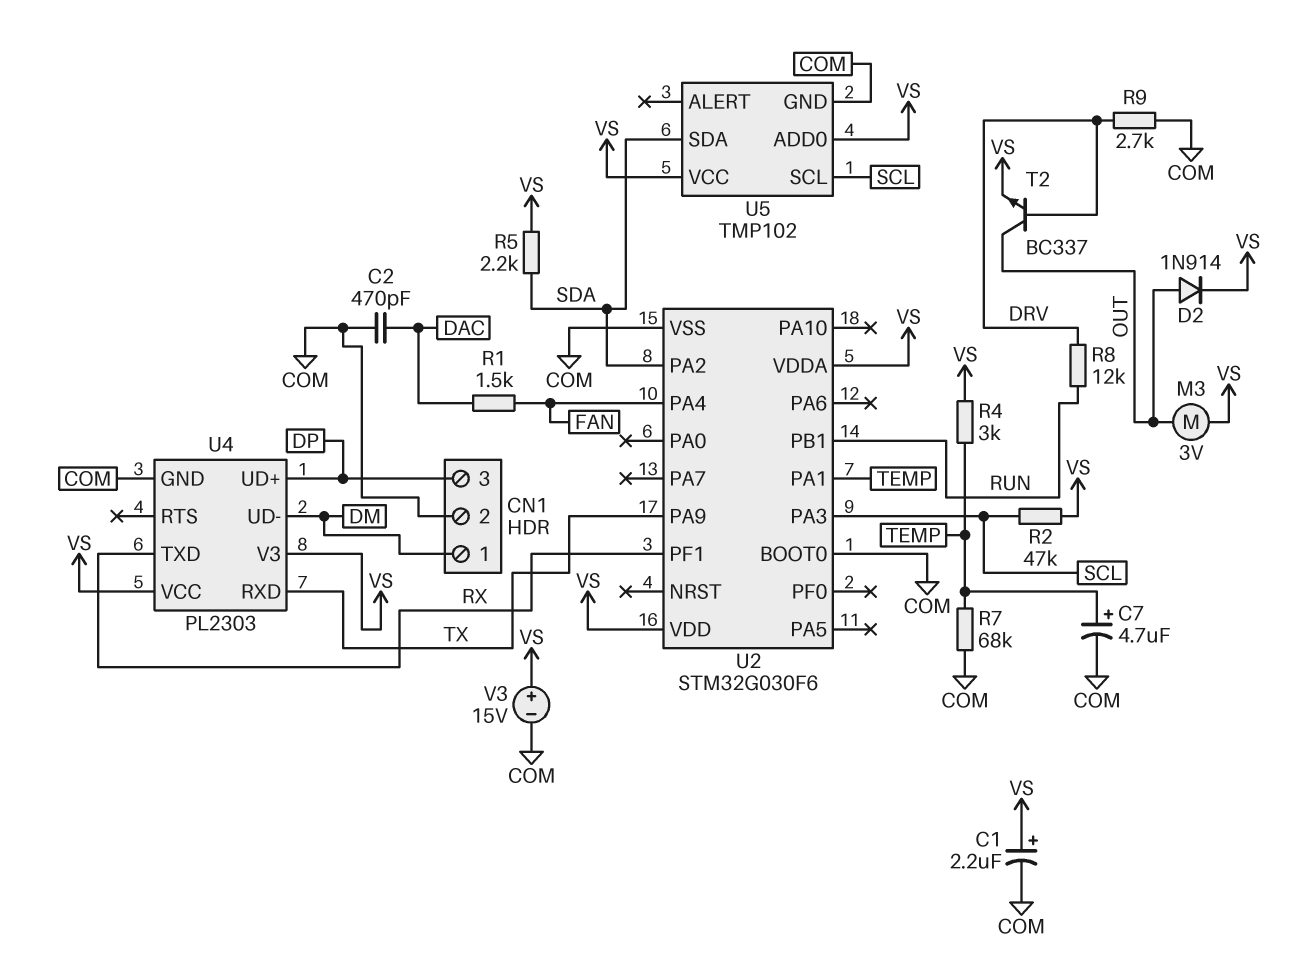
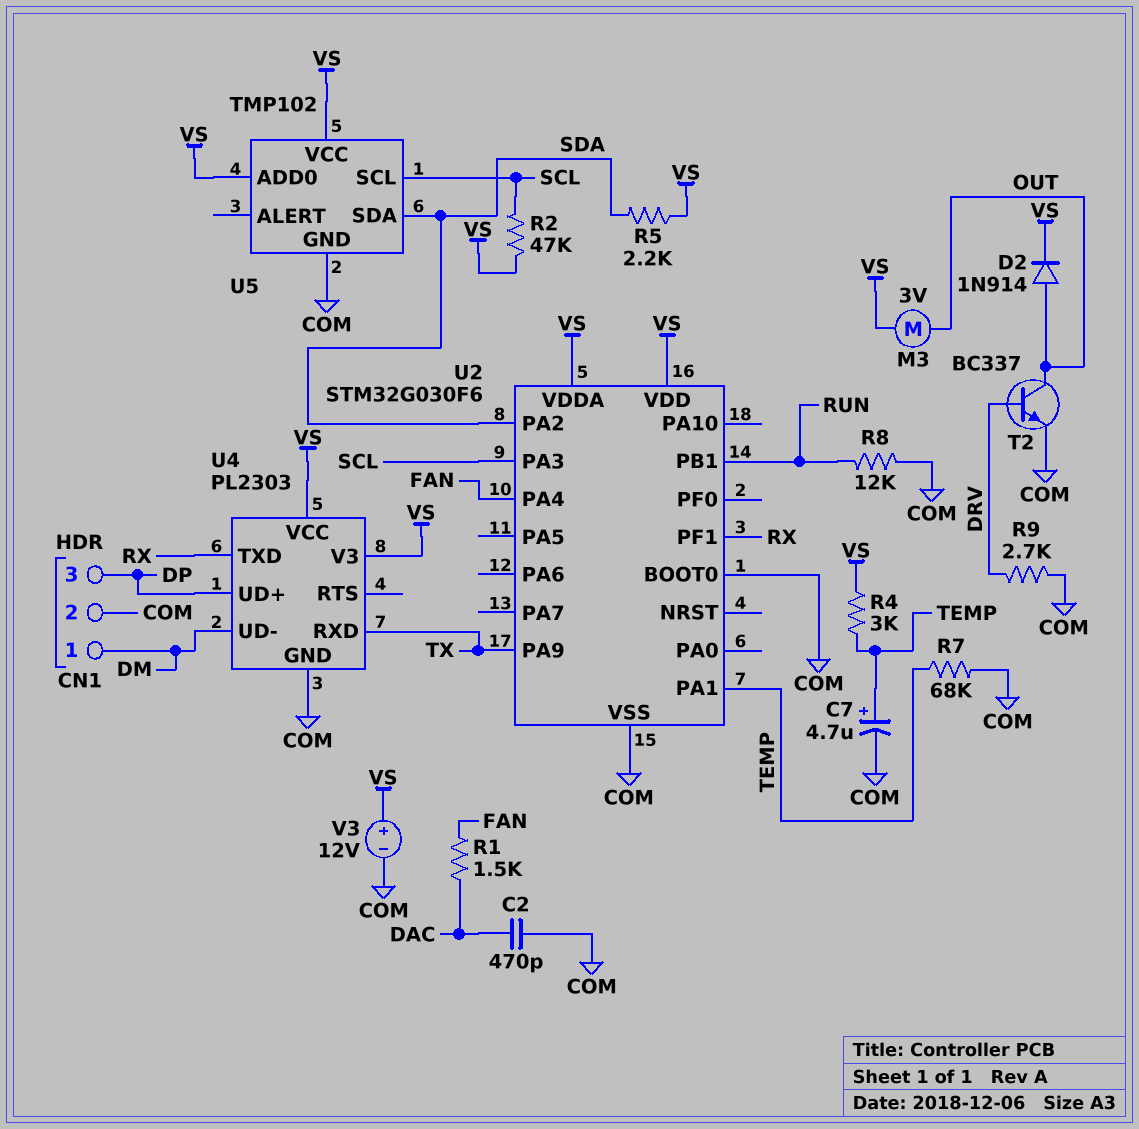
C1: 2.2uF (plus VS, minus COM) -> none
R8: 12k (DRV, RUN) -> 12k (COM, RUN)
T2: NPN BC337 (B DRV, C OUT, E VS) -> NPN BC337 (B DRV, C OUT, E COM)
V3: 15V (plus VS, minus COM) -> 12V (plus VS, minus COM)

